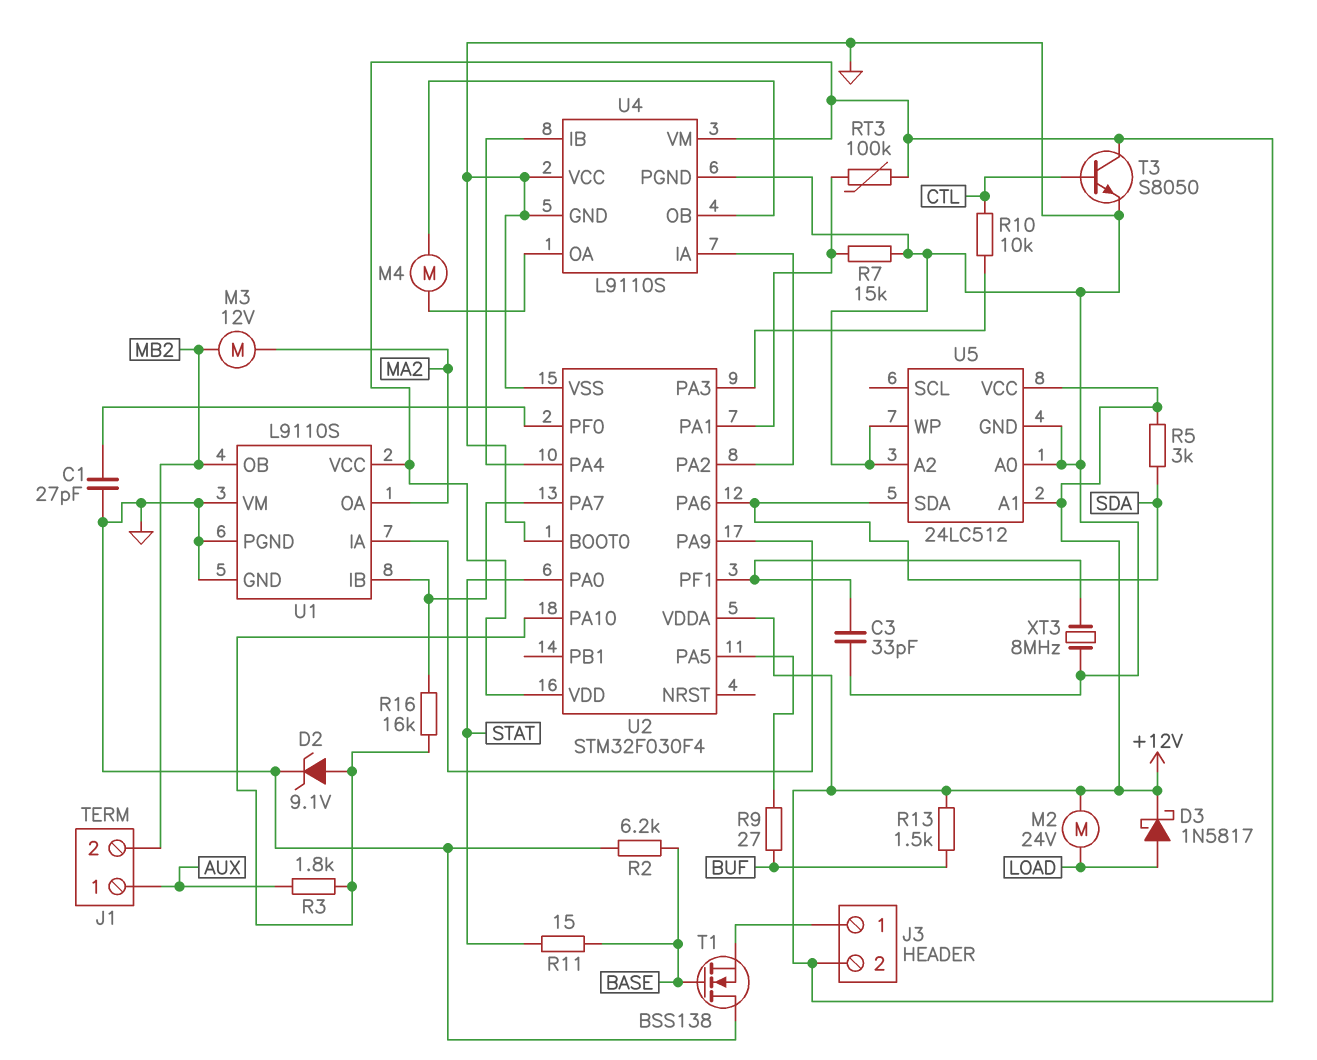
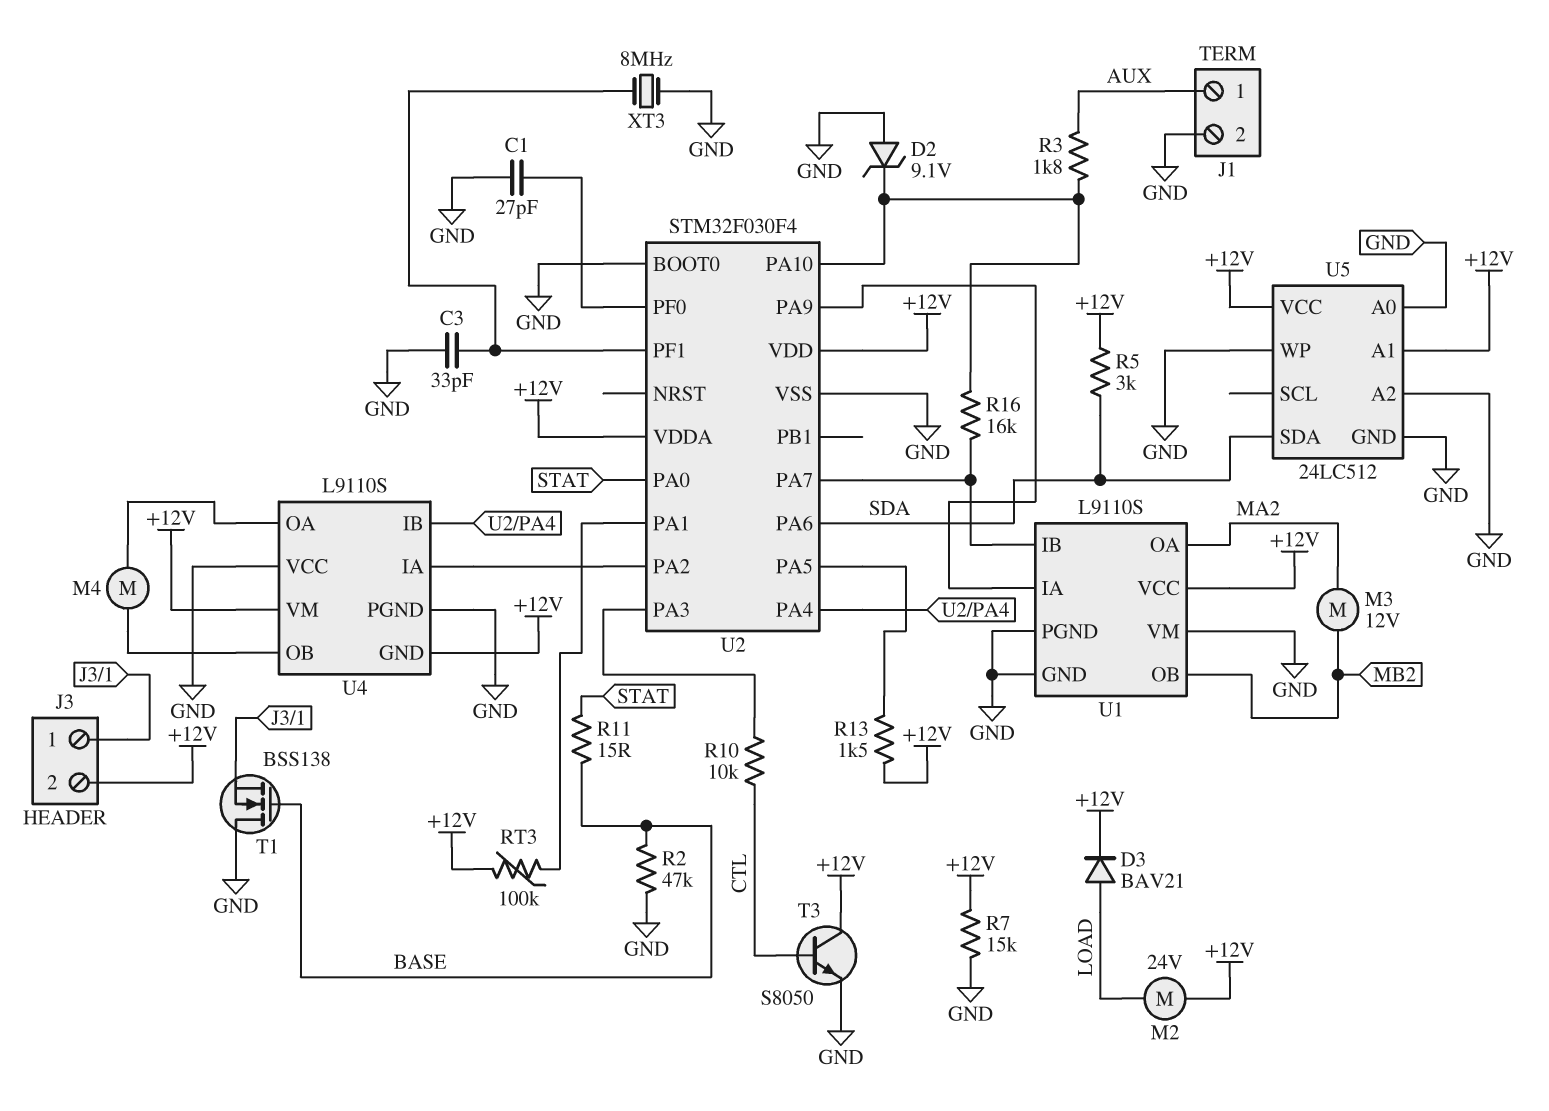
D2: zener 9.1V (A U2/PA10, K GND) -> zener 9.1V (A GND, K U2/PA10)
D3: schottky 1N5817 (A LOAD, K +12V) -> diode BAV21 (A LOAD, K +12V)
J1 pin 2: MB2 -> GND
R2: 6.2k (BASE, GND) -> 47k (BASE, GND)
R7: 15k (GND, U2/PA1) -> 15k (+12V, GND)
R9: 27 (BUF, U2/PA5) -> none
R13: 1.5k (+12V, BUF) -> 1.5k (+12V, U2/PA5)
U4 pin GND: GND -> +12V

